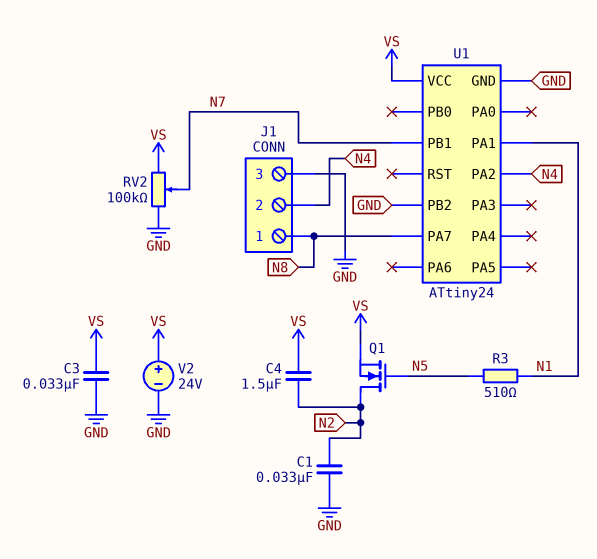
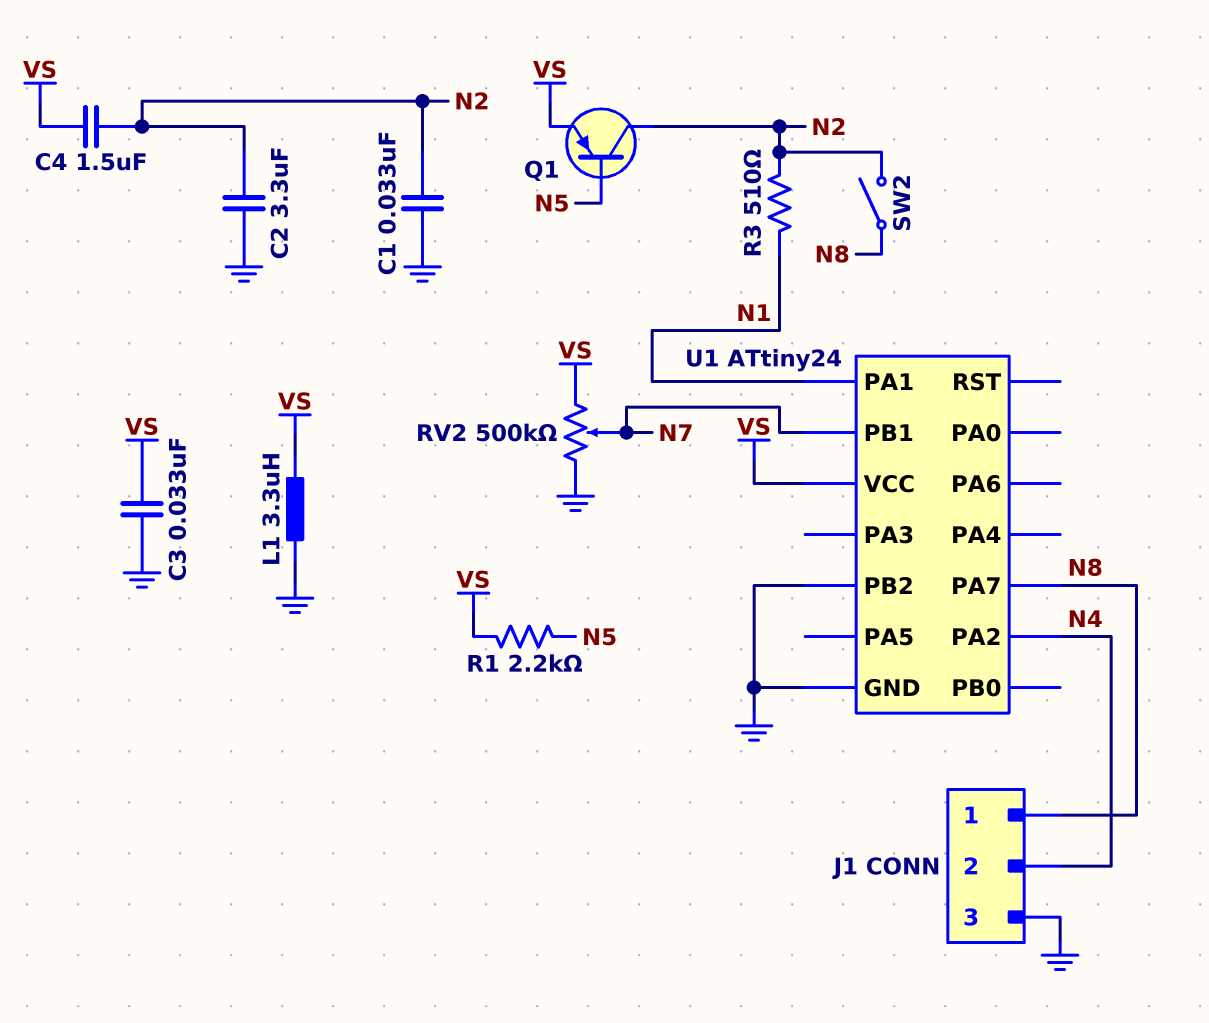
C2: none -> 3.3uF (GND, N2)
L1: none -> 3.3uH (GND, VS)
Q1: NMOS (G N5, D N2, S VS) -> PNP (B N5, C N2, E VS)
R1: none -> 2.2k (N5, VS)
R3: 510 (N1, N5) -> 510 (N1, N2)
RV2: 100k (GND, VS, wiper N7) -> 500k (GND, VS, wiper N7)
SW2: none -> switch (N2, N8)
V2: 24V (plus VS, minus GND) -> none

